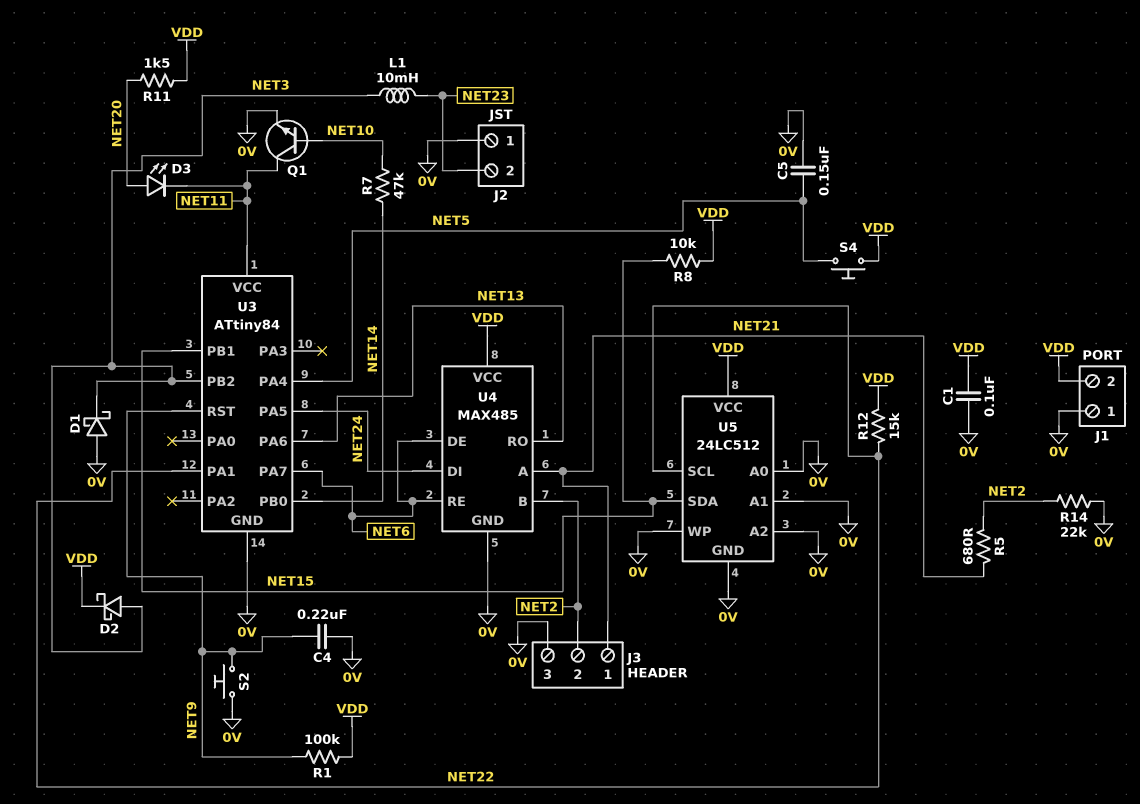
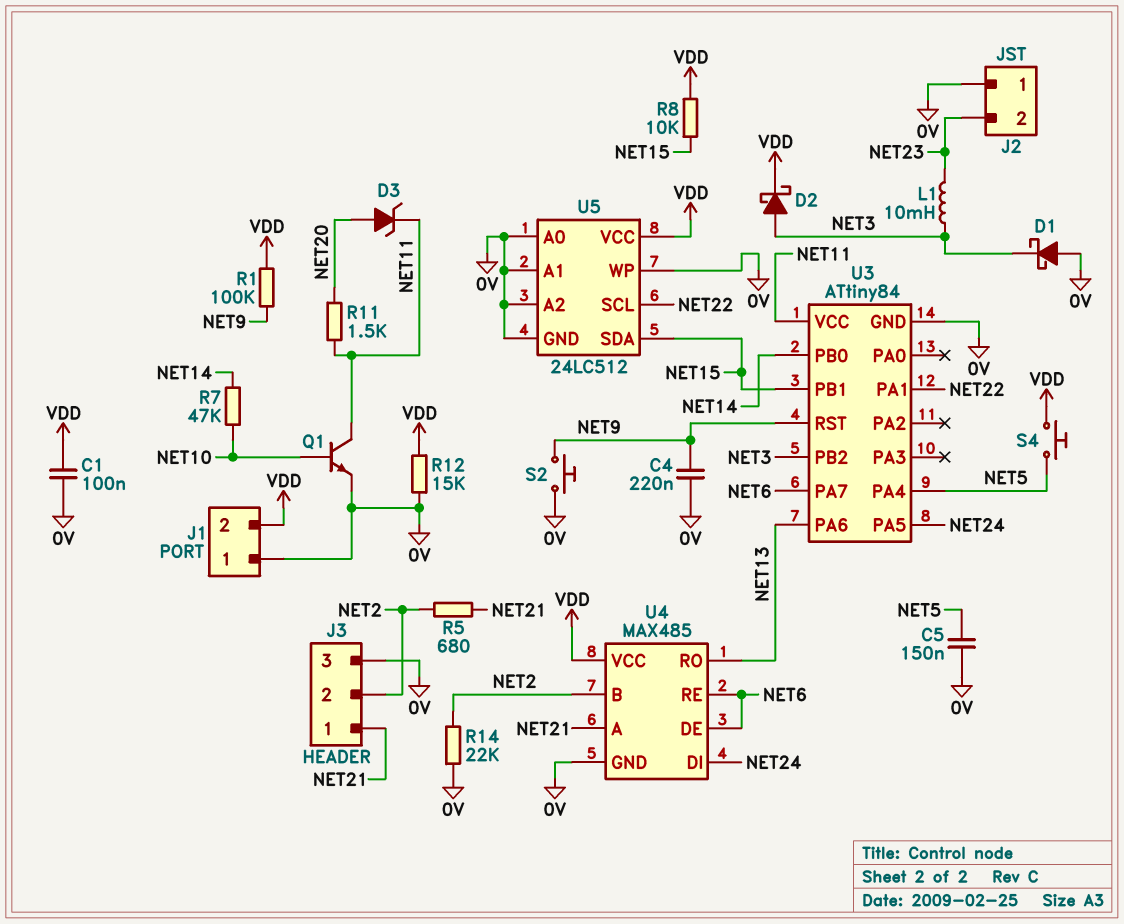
D3: LED (A NET20, K NET11) -> zener (A NET20, K NET11)
R11: 1.5k (NET20, VDD) -> 1.5k (NET11, NET20)
R12: 15k (NET22, VDD) -> 15k (0V, VDD)

